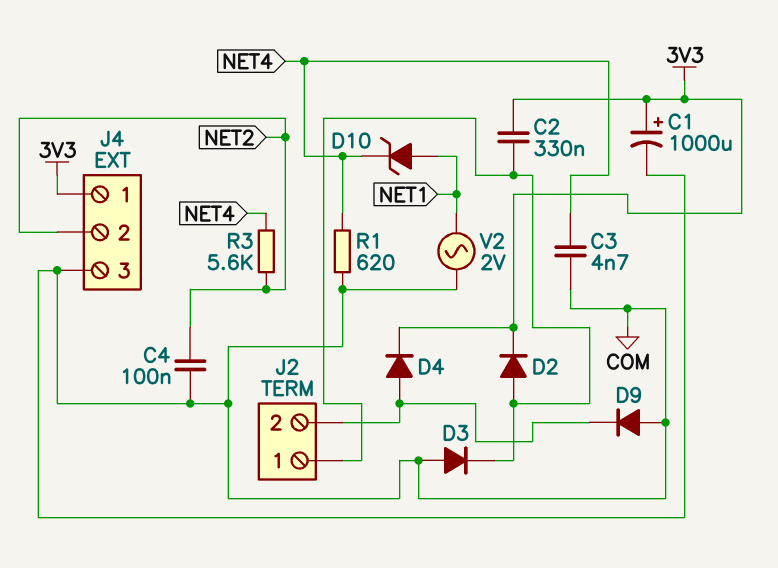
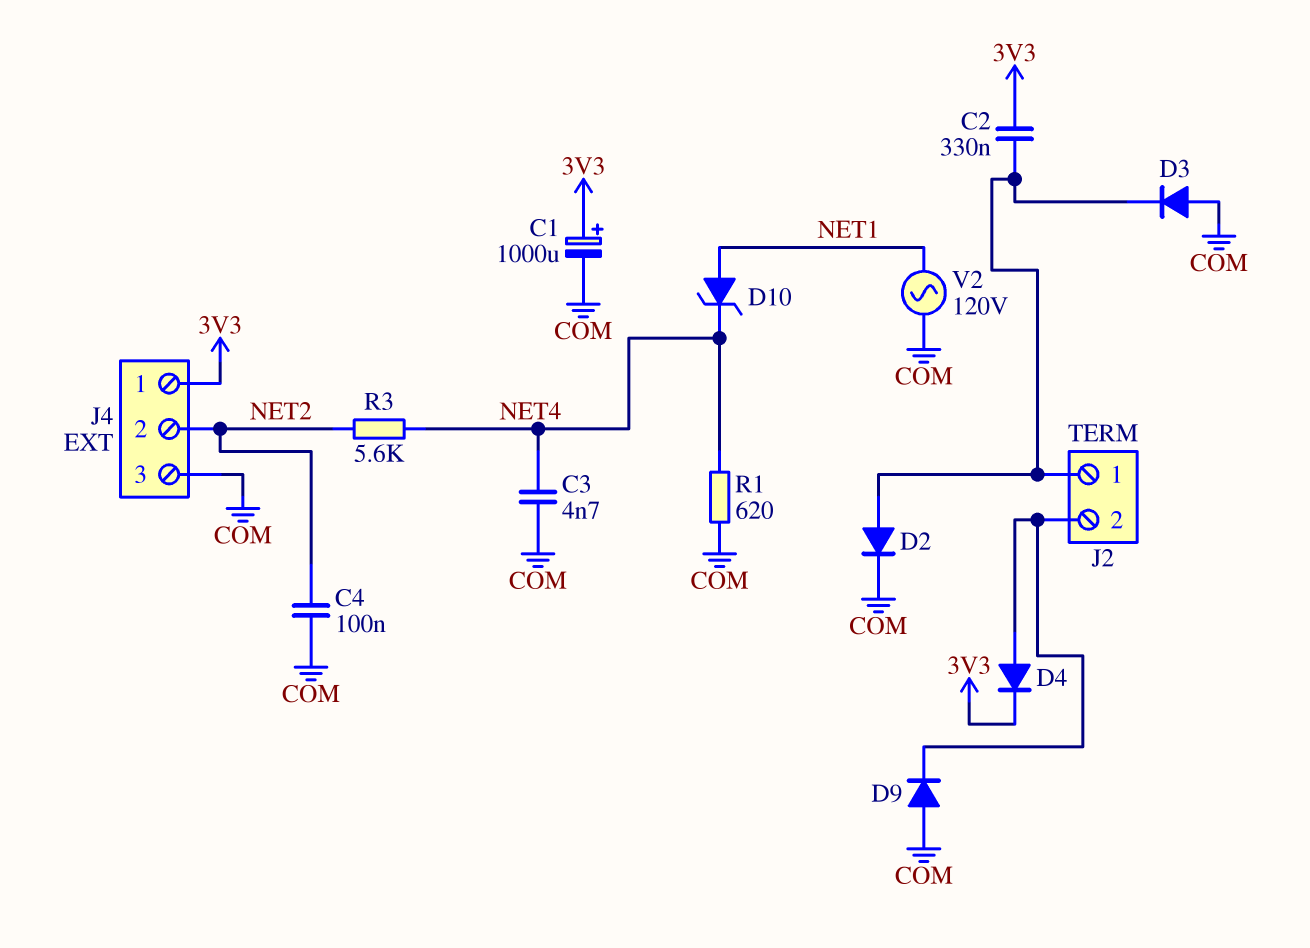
D2: diode (A J2/1, K 3V3) -> diode (A J2/1, K COM)
V2: AC 2V (COM, NET1) -> AC 120V (COM, NET1)

